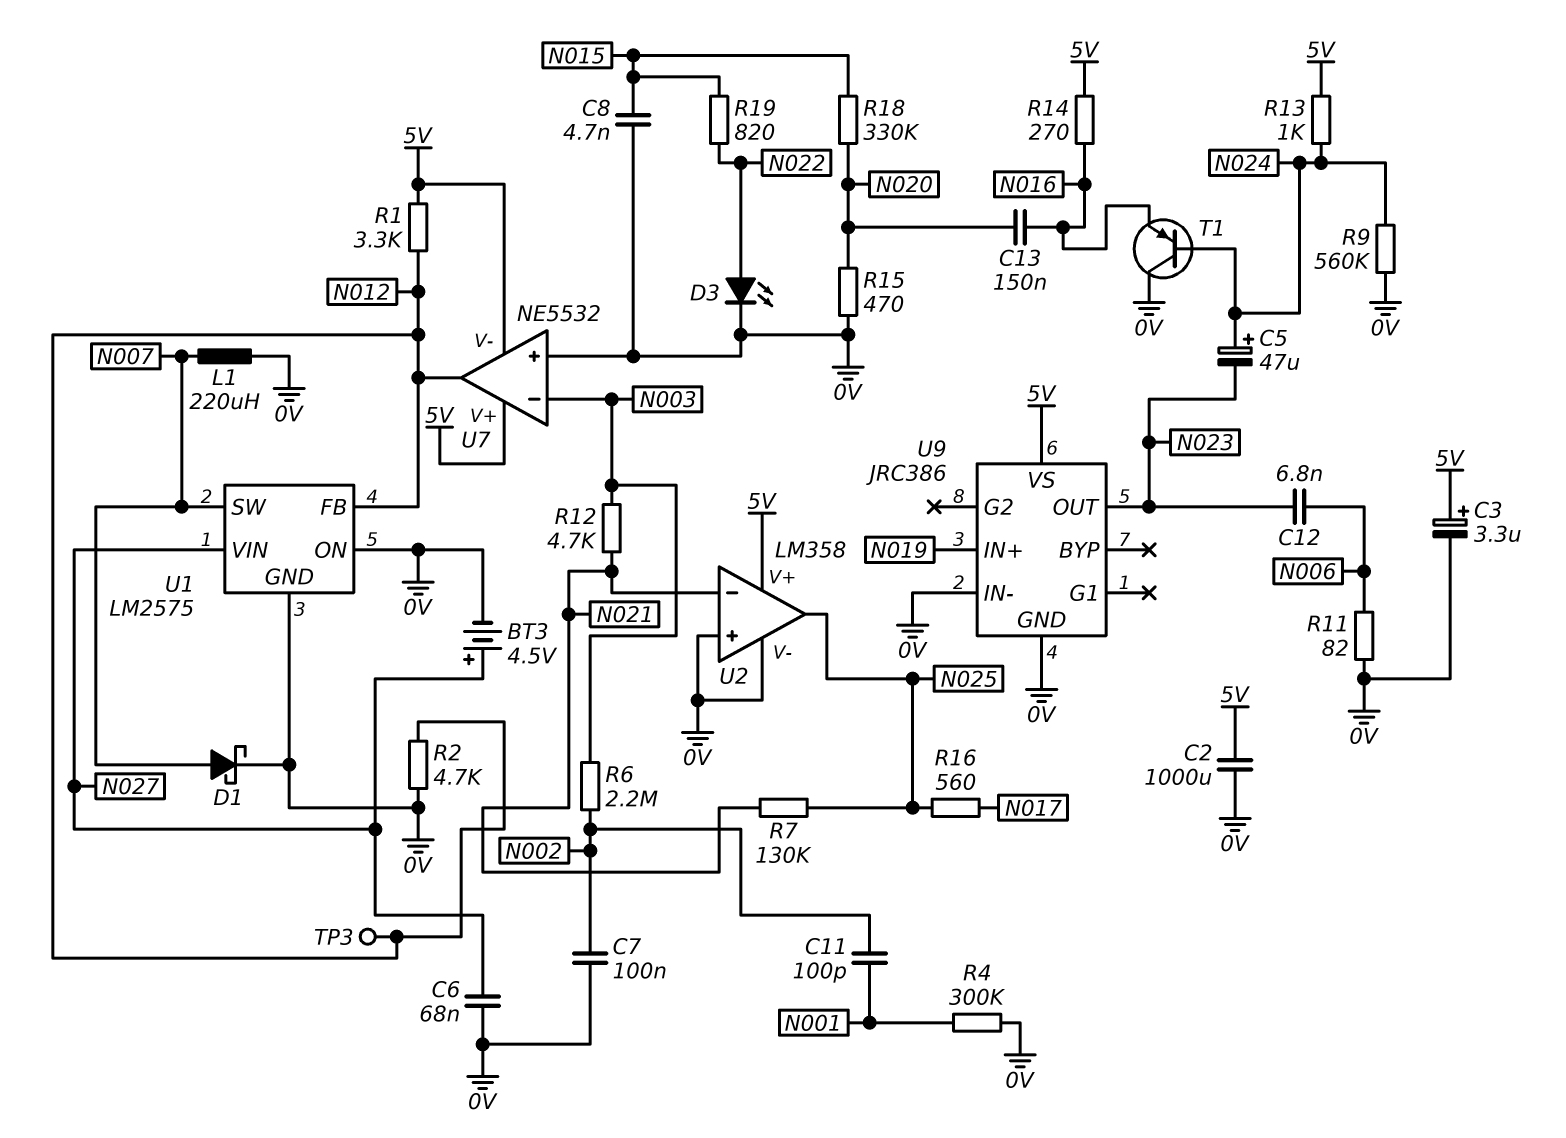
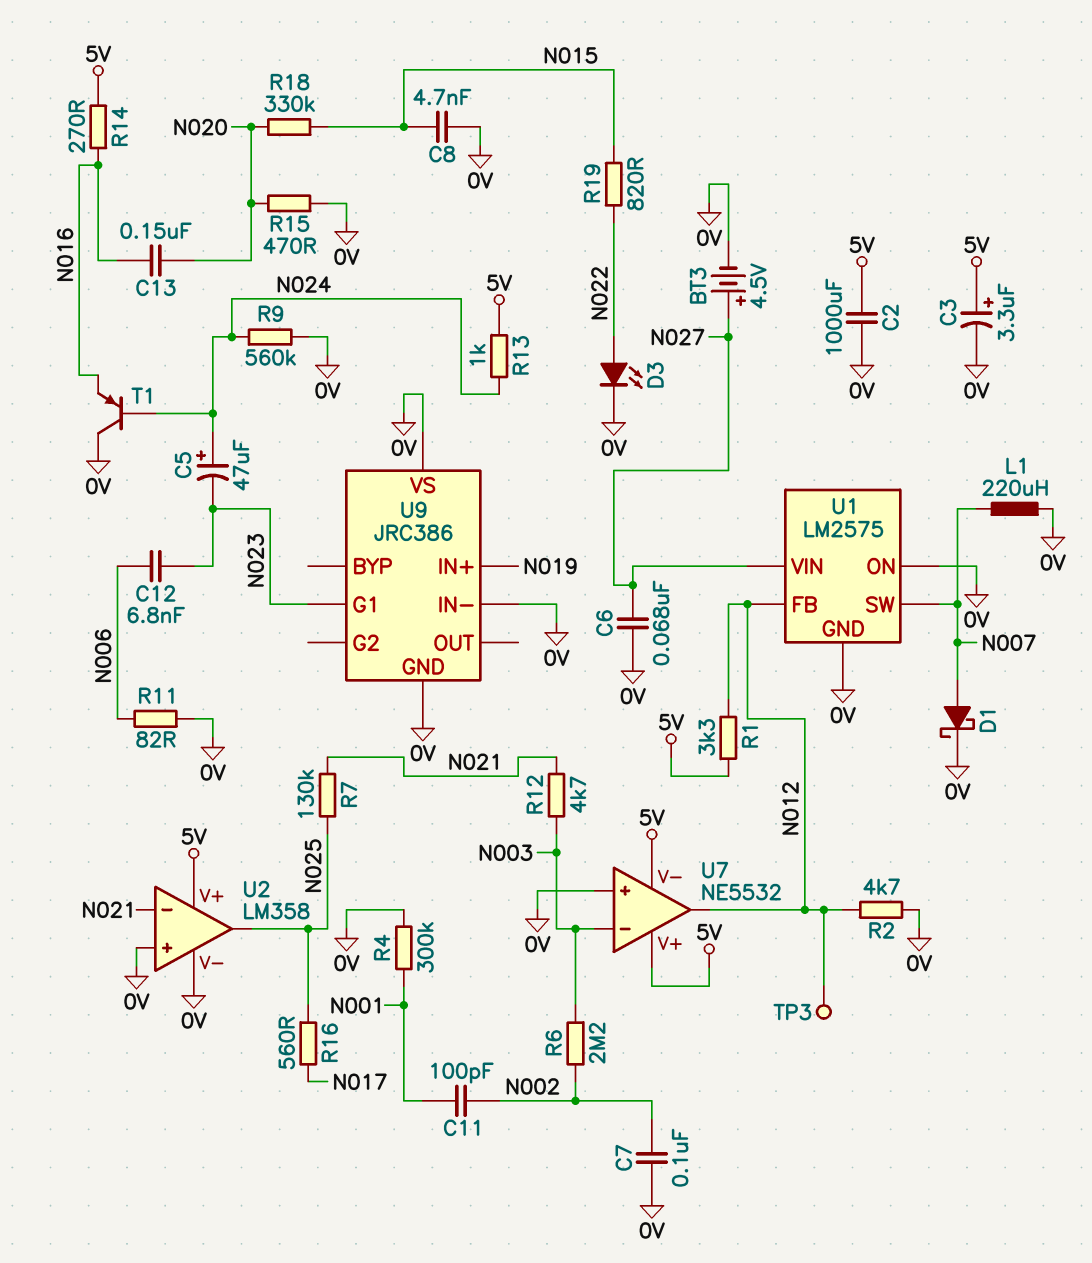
U9 pin G1: none -> N023
U9 pin OUT: N023 -> none
U9 pin VS: 5V -> 0V

